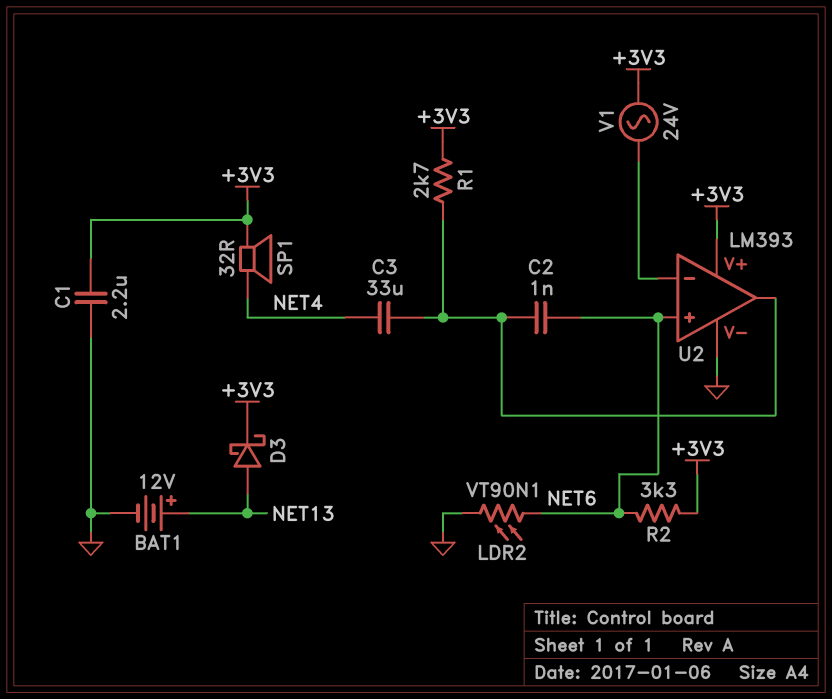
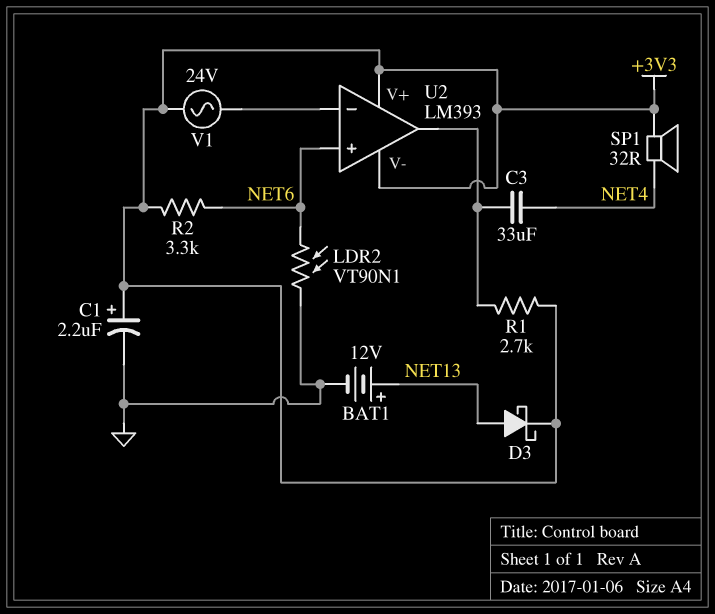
C1: 2.2uF (+3V3, GND) -> 2.2uF (plus +3V3, minus GND)
C2: 1nF (NET6, U2/out) -> none
U2 pin V-: GND -> +3V3

